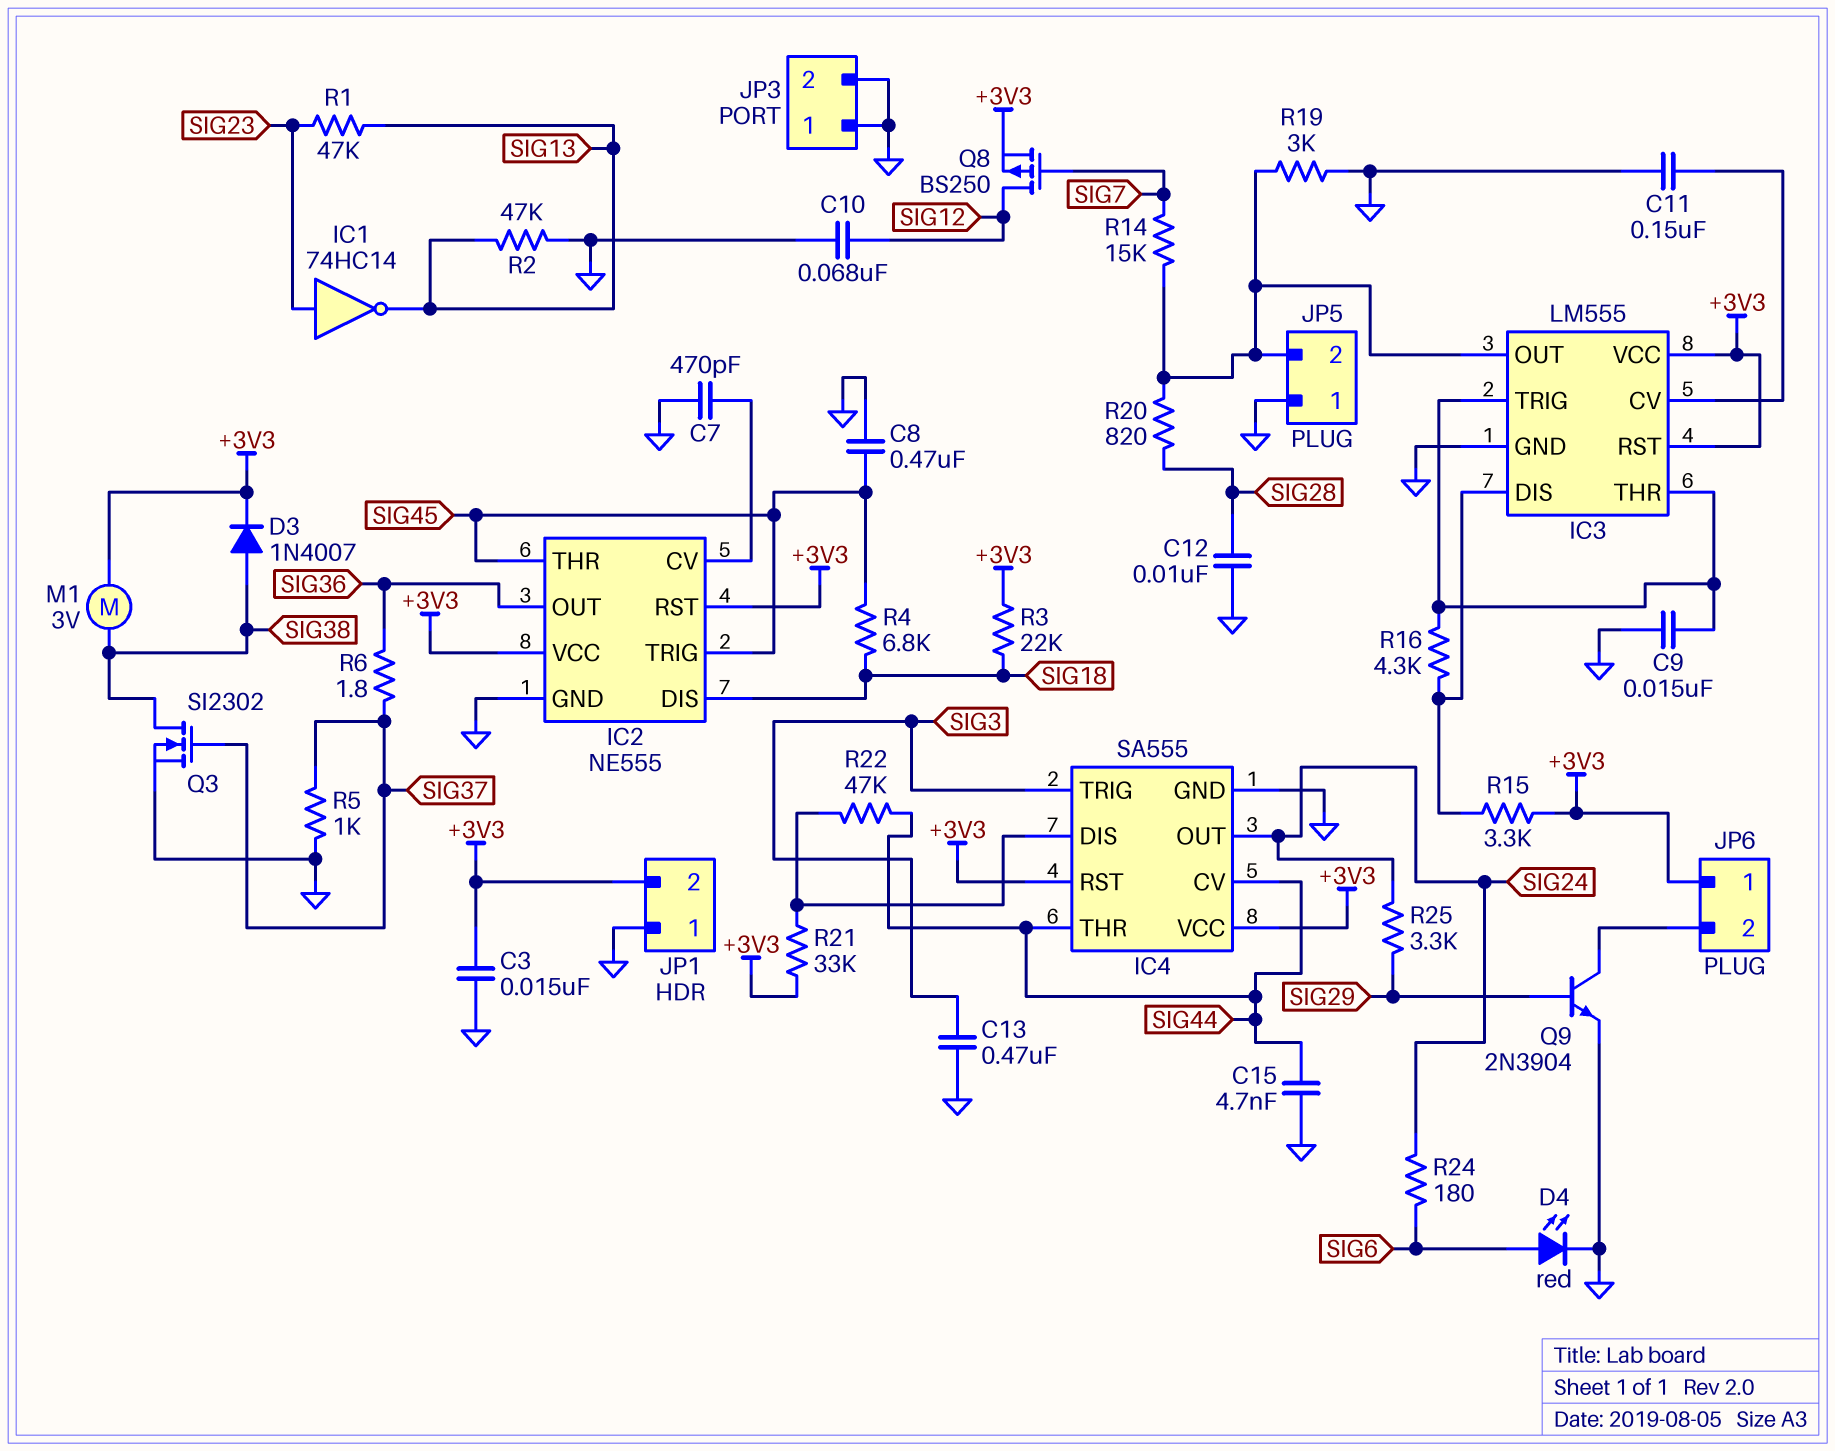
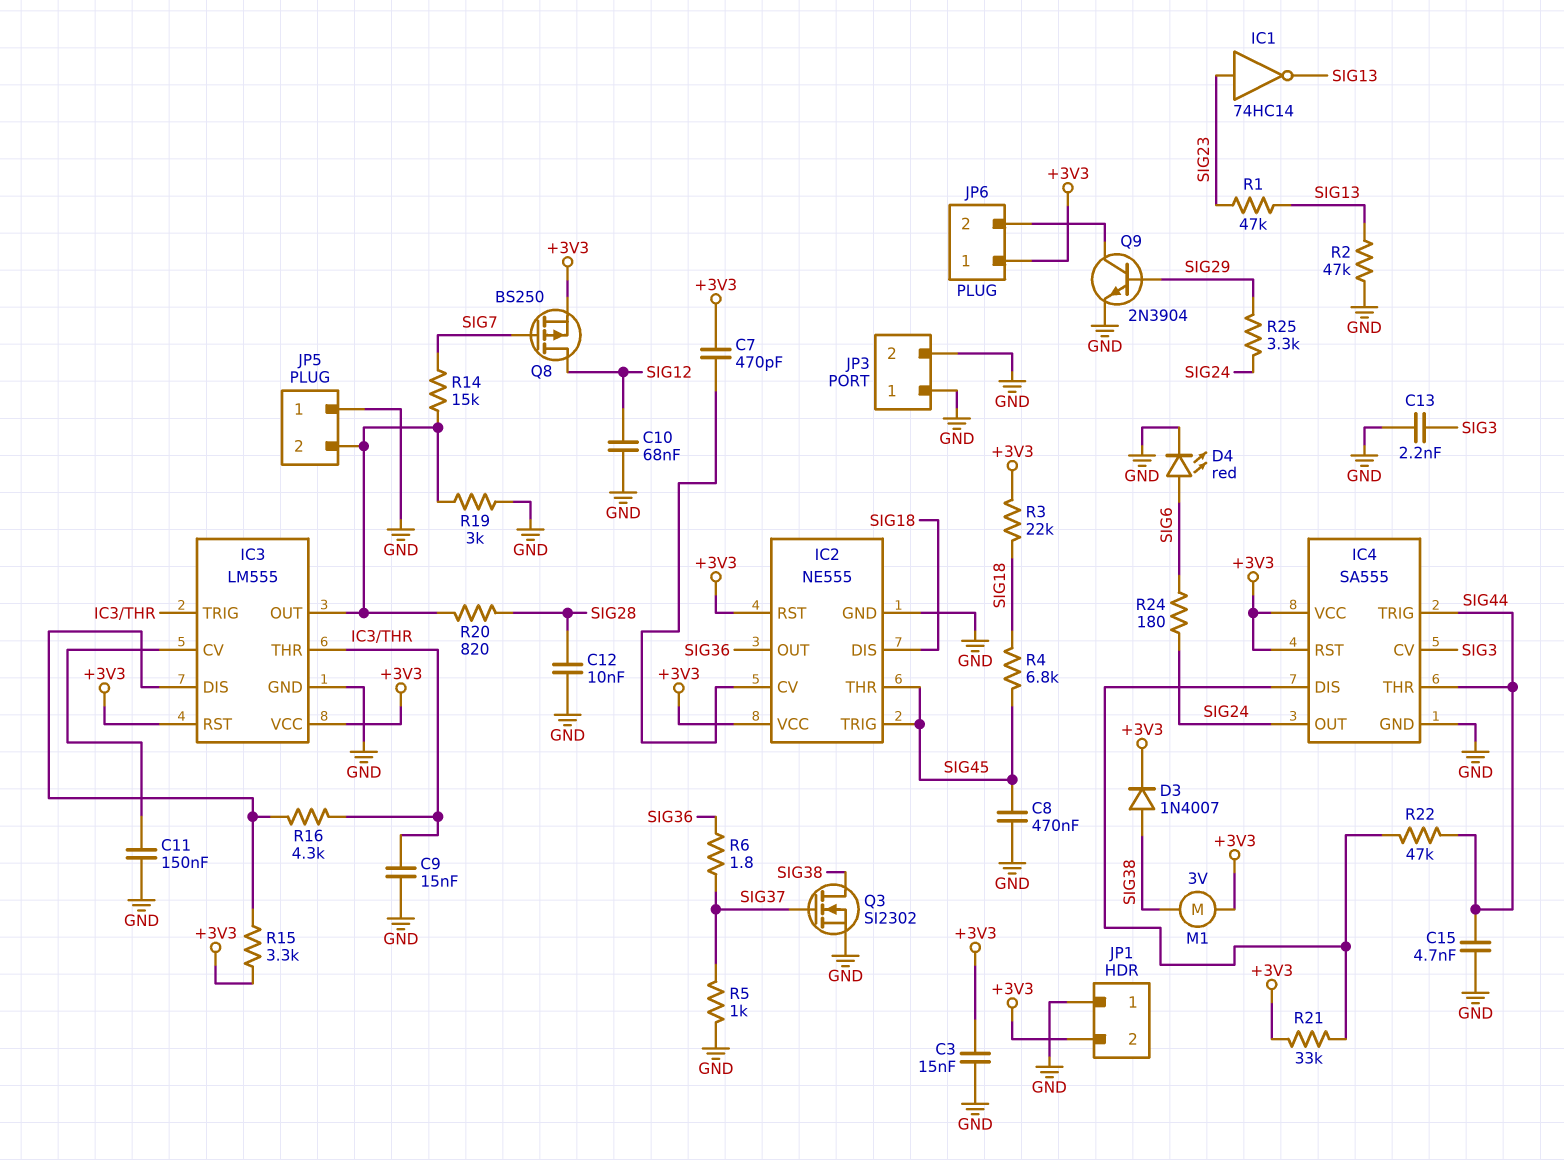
C7: 470pF (GND, IC2/CV) -> 470pF (+3V3, IC2/CV)
C13: 470nF (GND, SIG3) -> 2.2nF (GND, SIG3)
IC4 pin CV: SIG44 -> SIG3
IC4 pin TRIG: SIG3 -> SIG44

